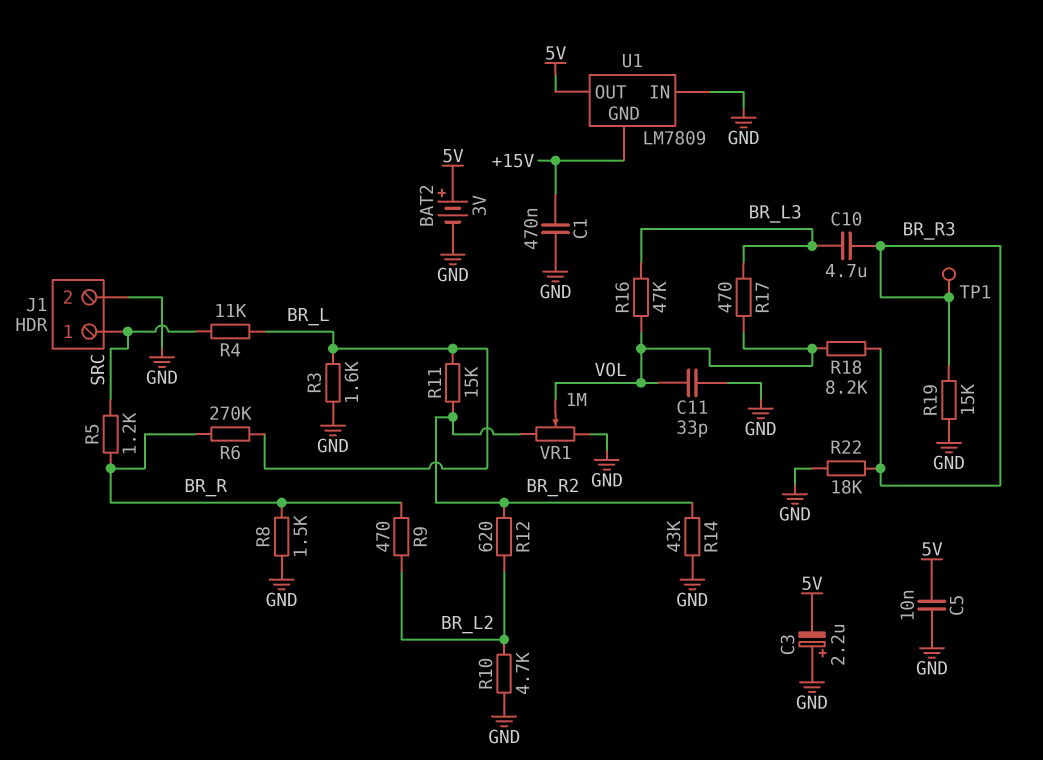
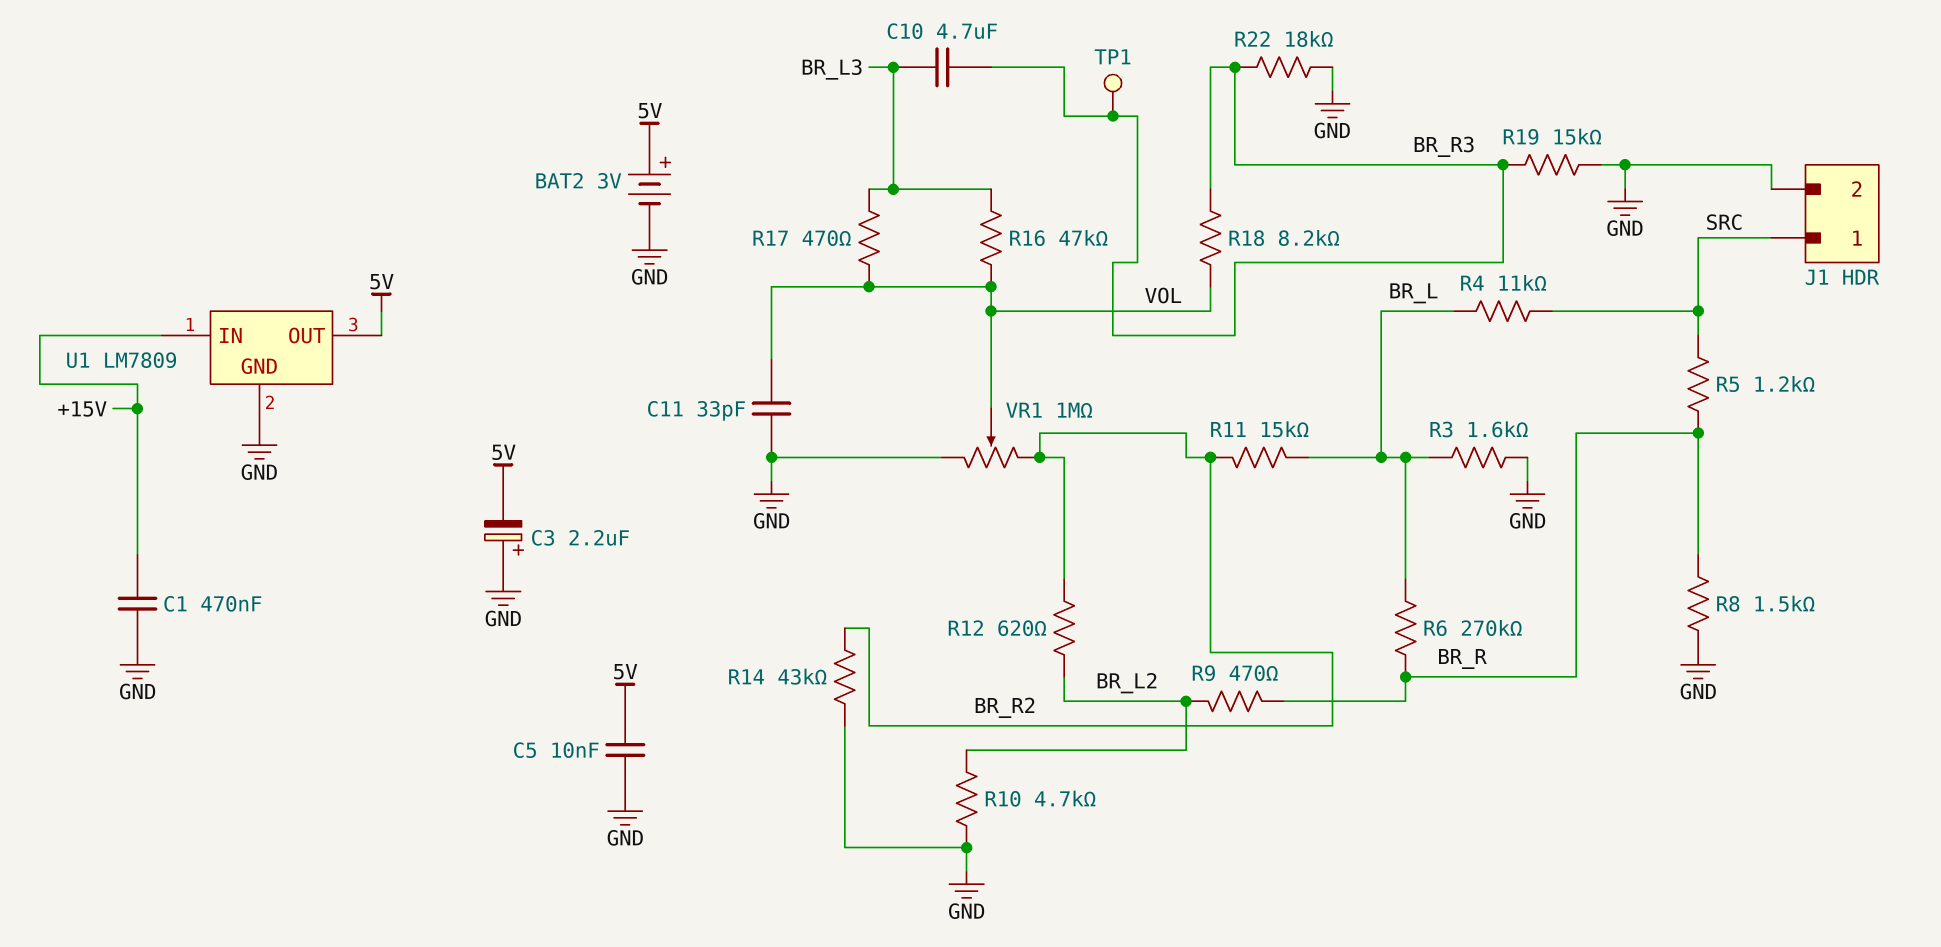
U1 pin GND: +15V -> GND
U1 pin IN: GND -> +15V

